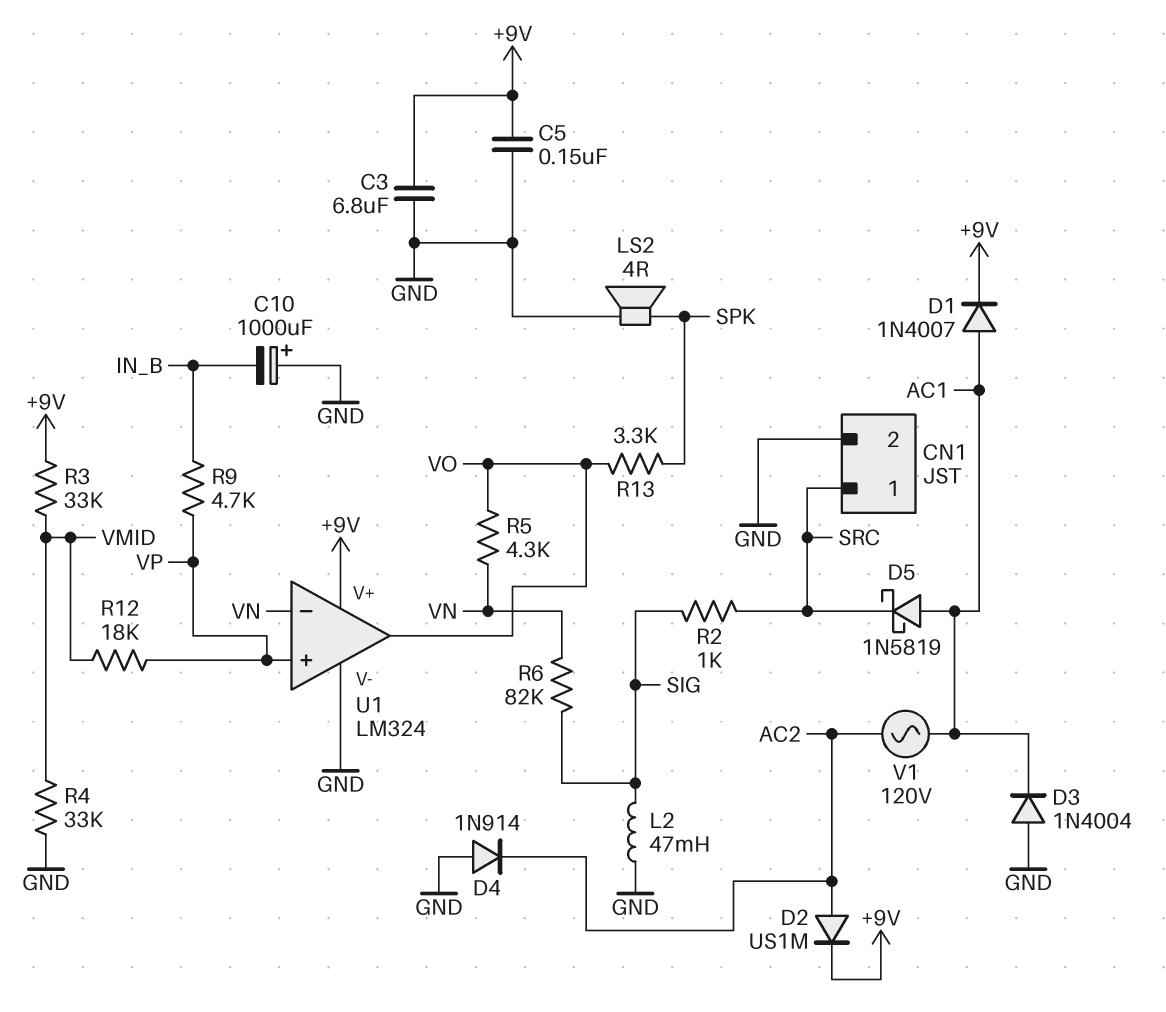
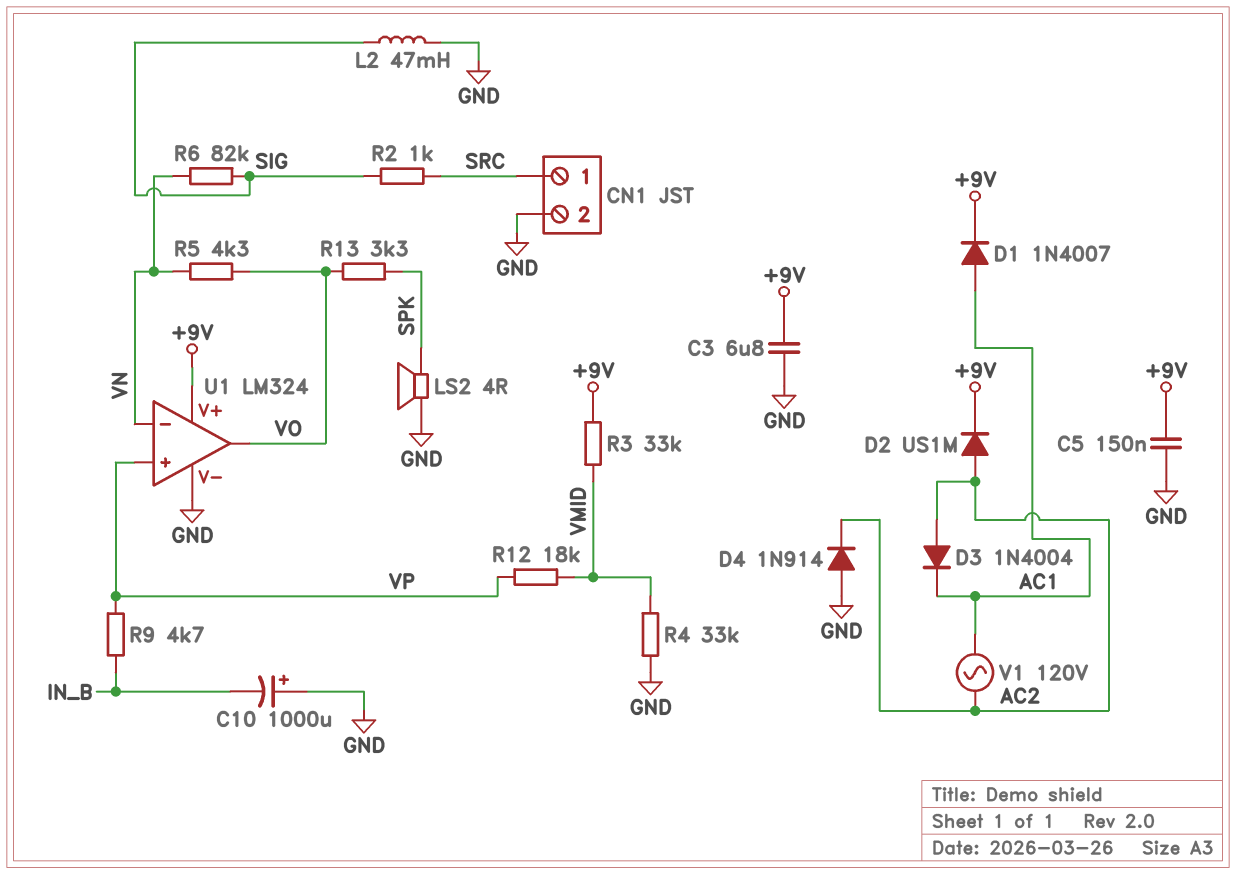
D3: diode 1N4004 (A GND, K AC1) -> diode 1N4004 (A AC2, K AC1)
D5: schottky 1N5819 (A AC1, K SRC) -> none

